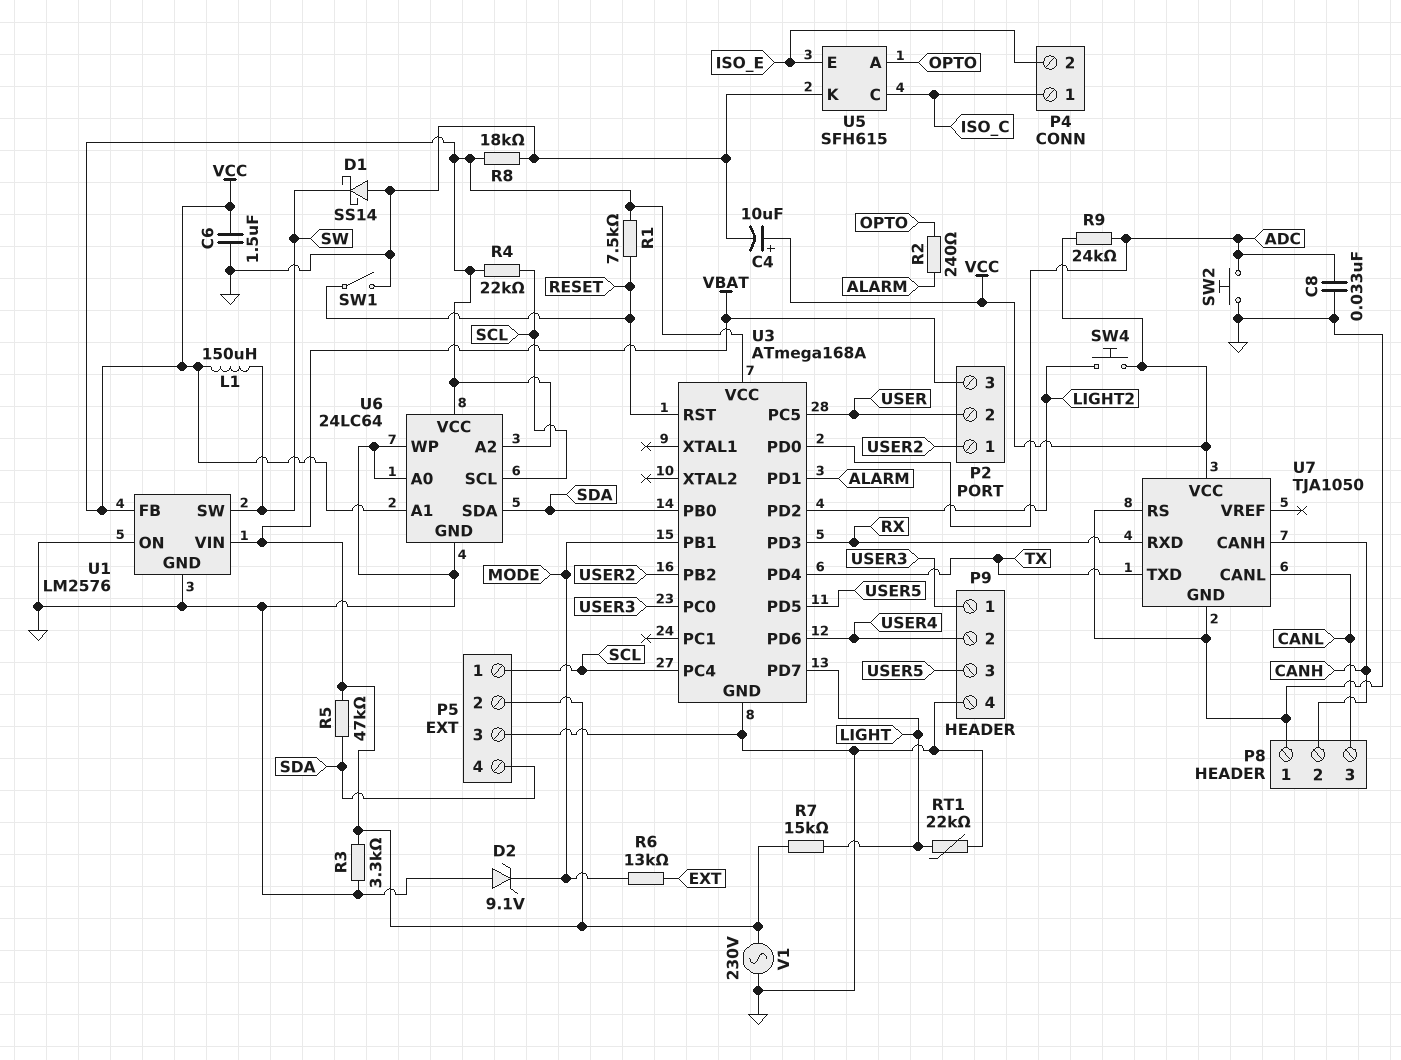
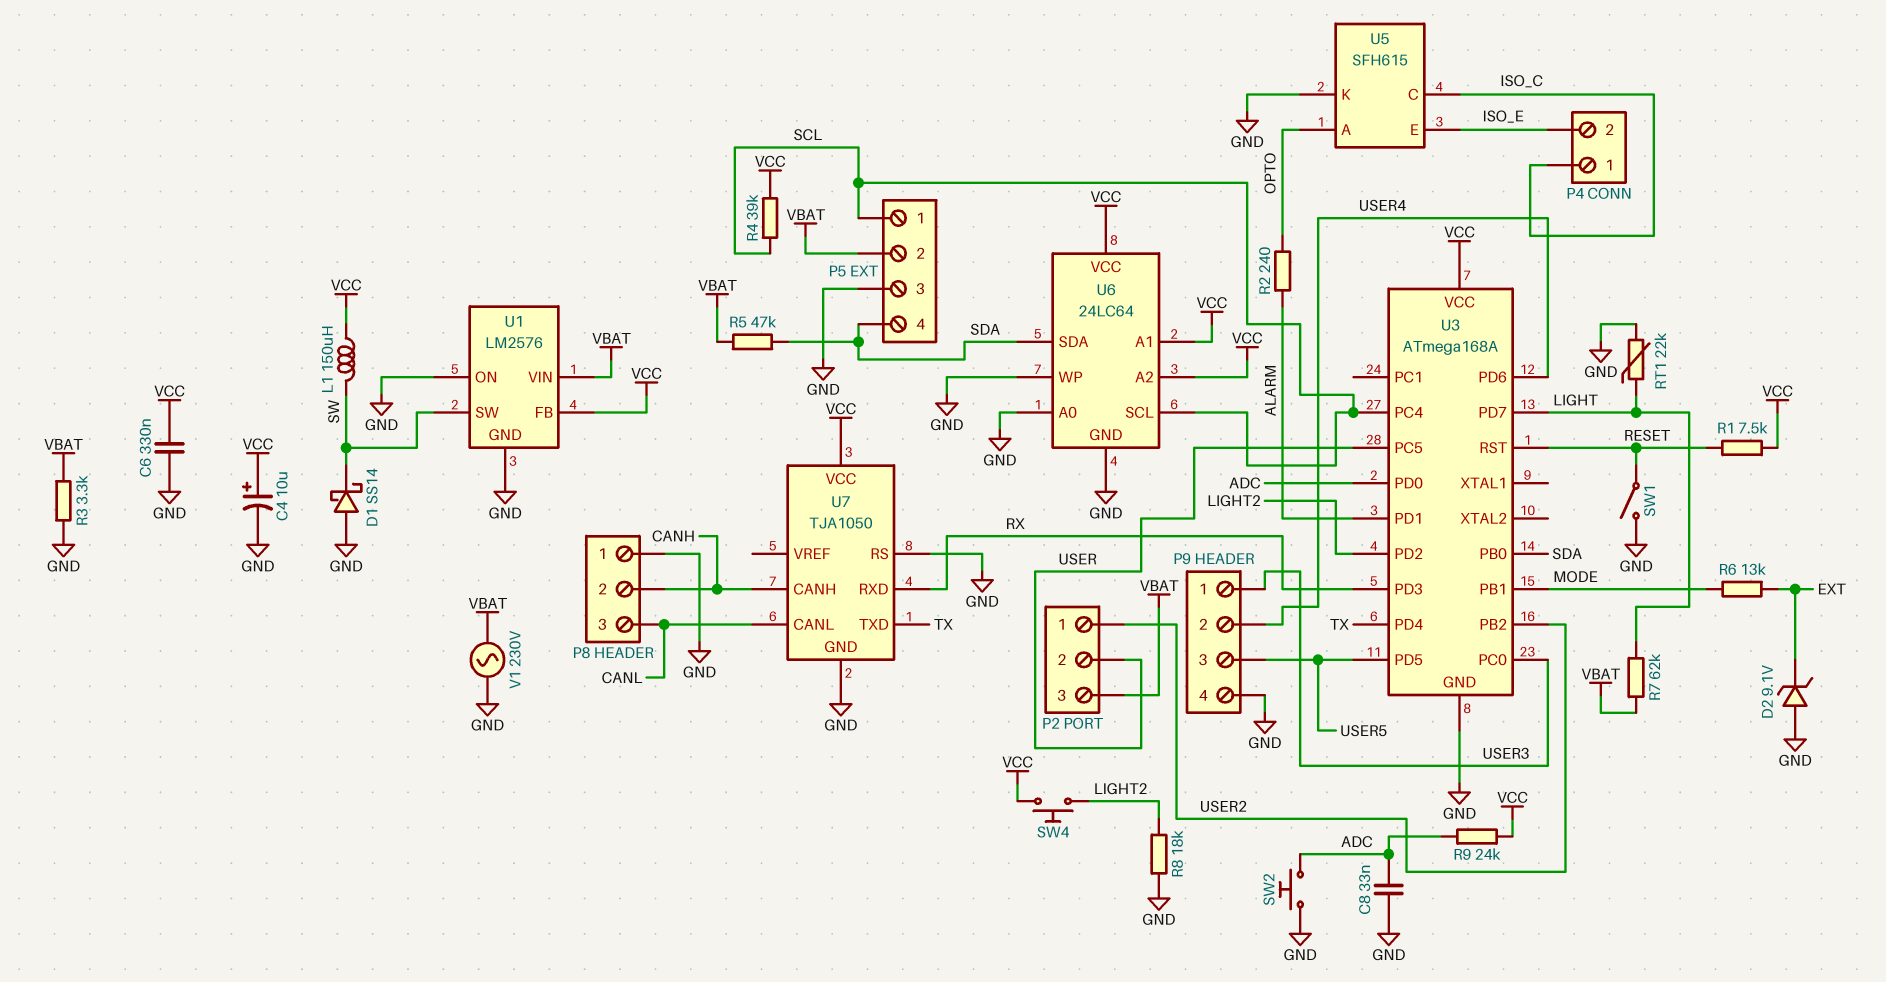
C6: 1.5uF (GND, VCC) -> 330nF (GND, VCC)
D2: zener 9.1V (A GND, K MODE) -> zener 9.1V (A GND, K EXT)
R4: 22k (SCL, VCC) -> 39k (SCL, VCC)
R7: 15k (LIGHT, VBAT) -> 62k (LIGHT, VBAT)
R8: 18k (GND, VCC) -> 18k (GND, LIGHT2)

